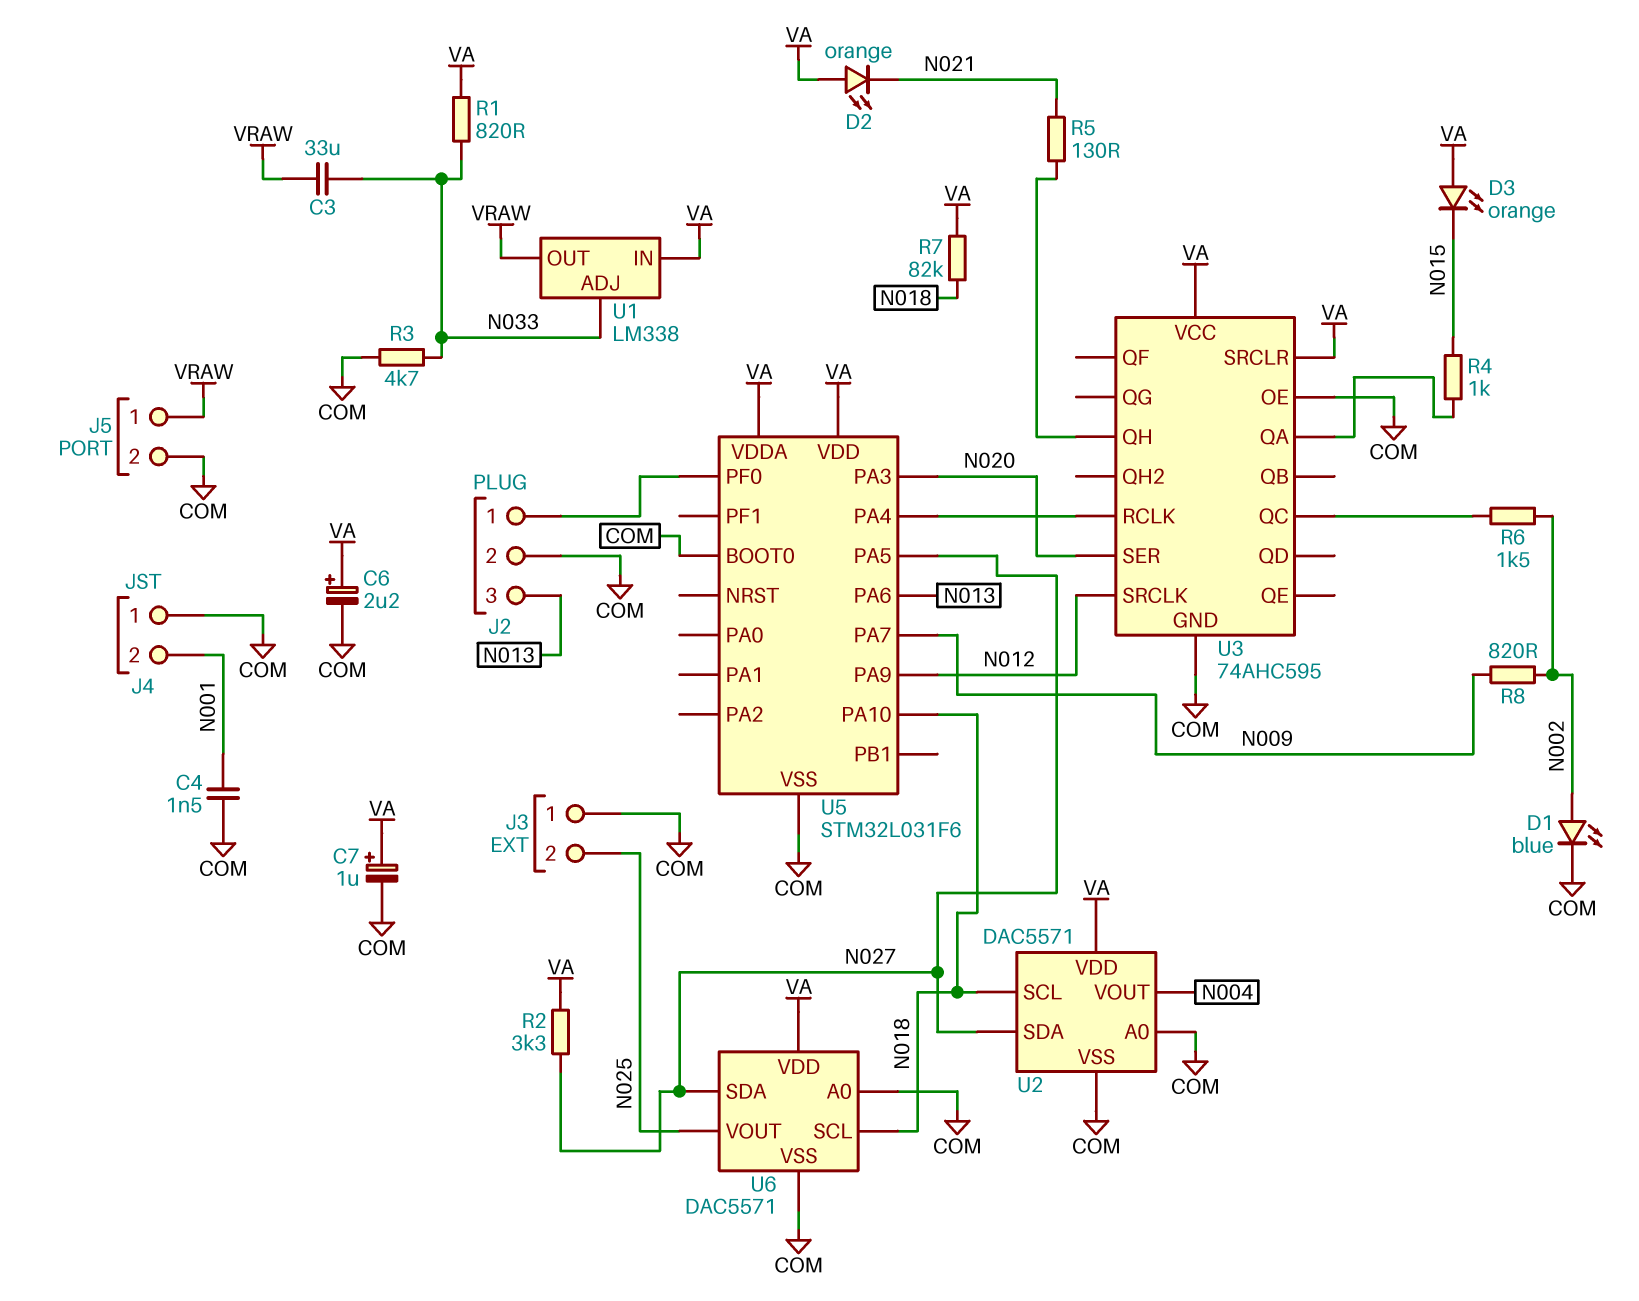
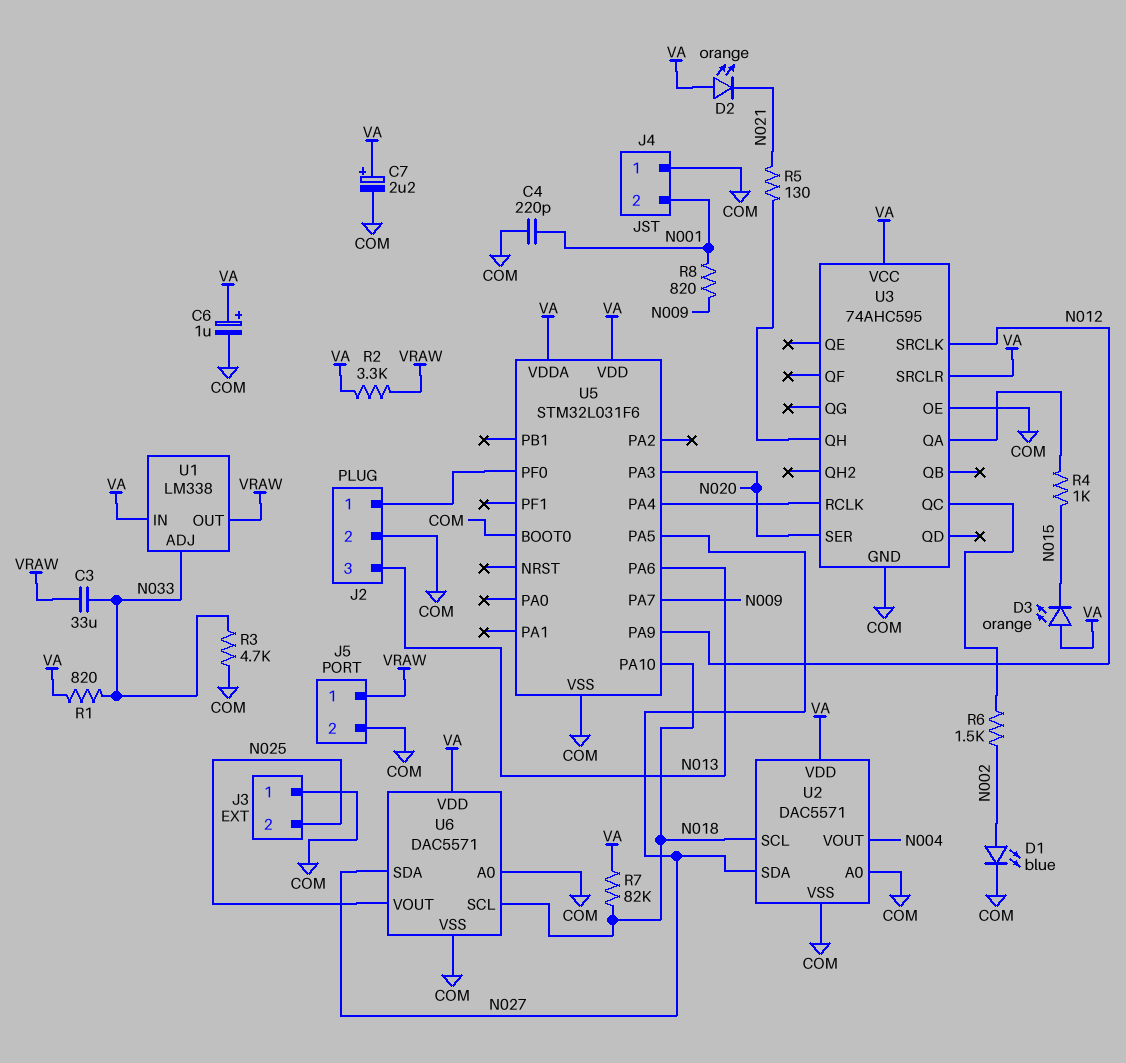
C4: 1.5nF (COM, N001) -> 220pF (COM, N001)
C6: 2.2uF (plus VA, minus COM) -> 1uF (plus VA, minus COM)
C7: 1uF (plus VA, minus COM) -> 2.2uF (plus VA, minus COM)
R2: 3.3k (N027, VA) -> 3.3k (VA, VRAW)
R8: 820 (N002, N009) -> 820 (N001, N009)

